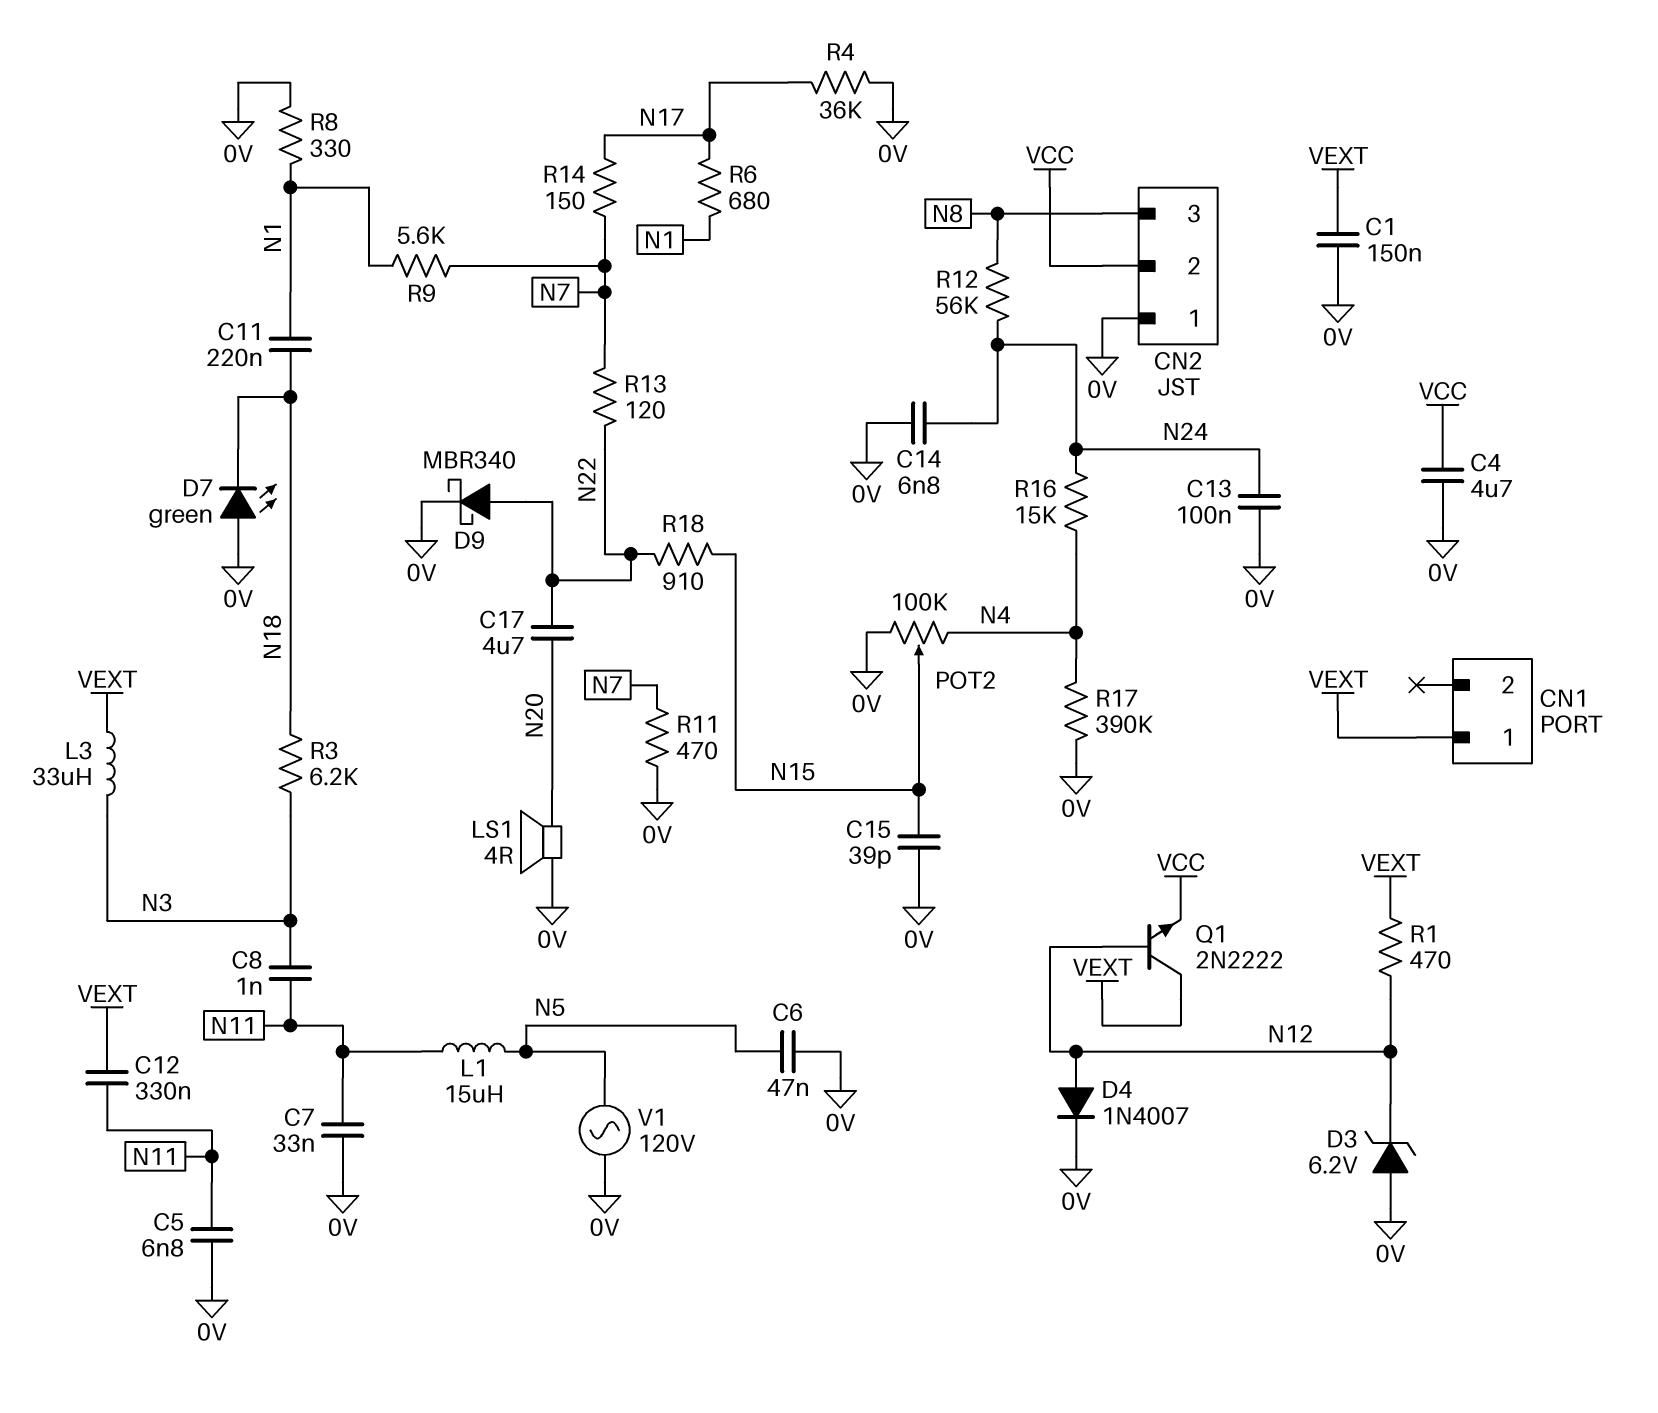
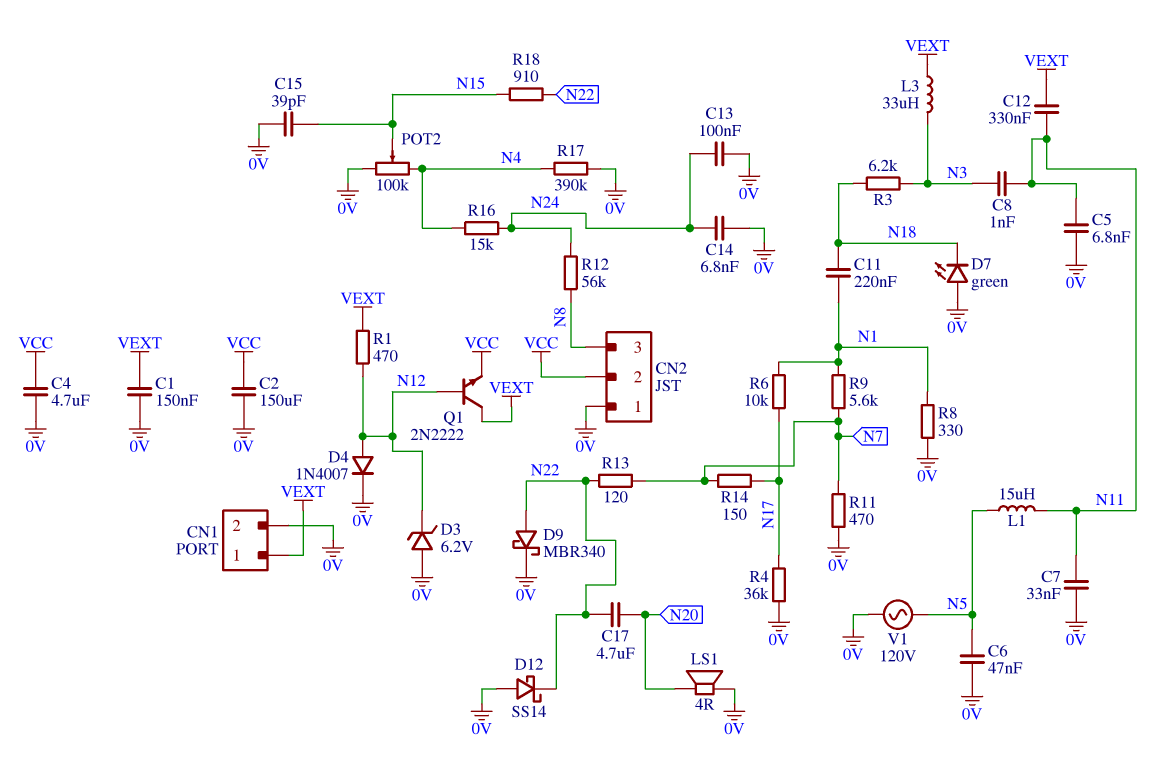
C2: none -> 150uF (0V, VCC)
CN1 pin 2: none -> 0V
D12: none -> schottky SS14 (A 0V, K N22)
R6: 680 (N1, N17) -> 10k (N1, N17)

